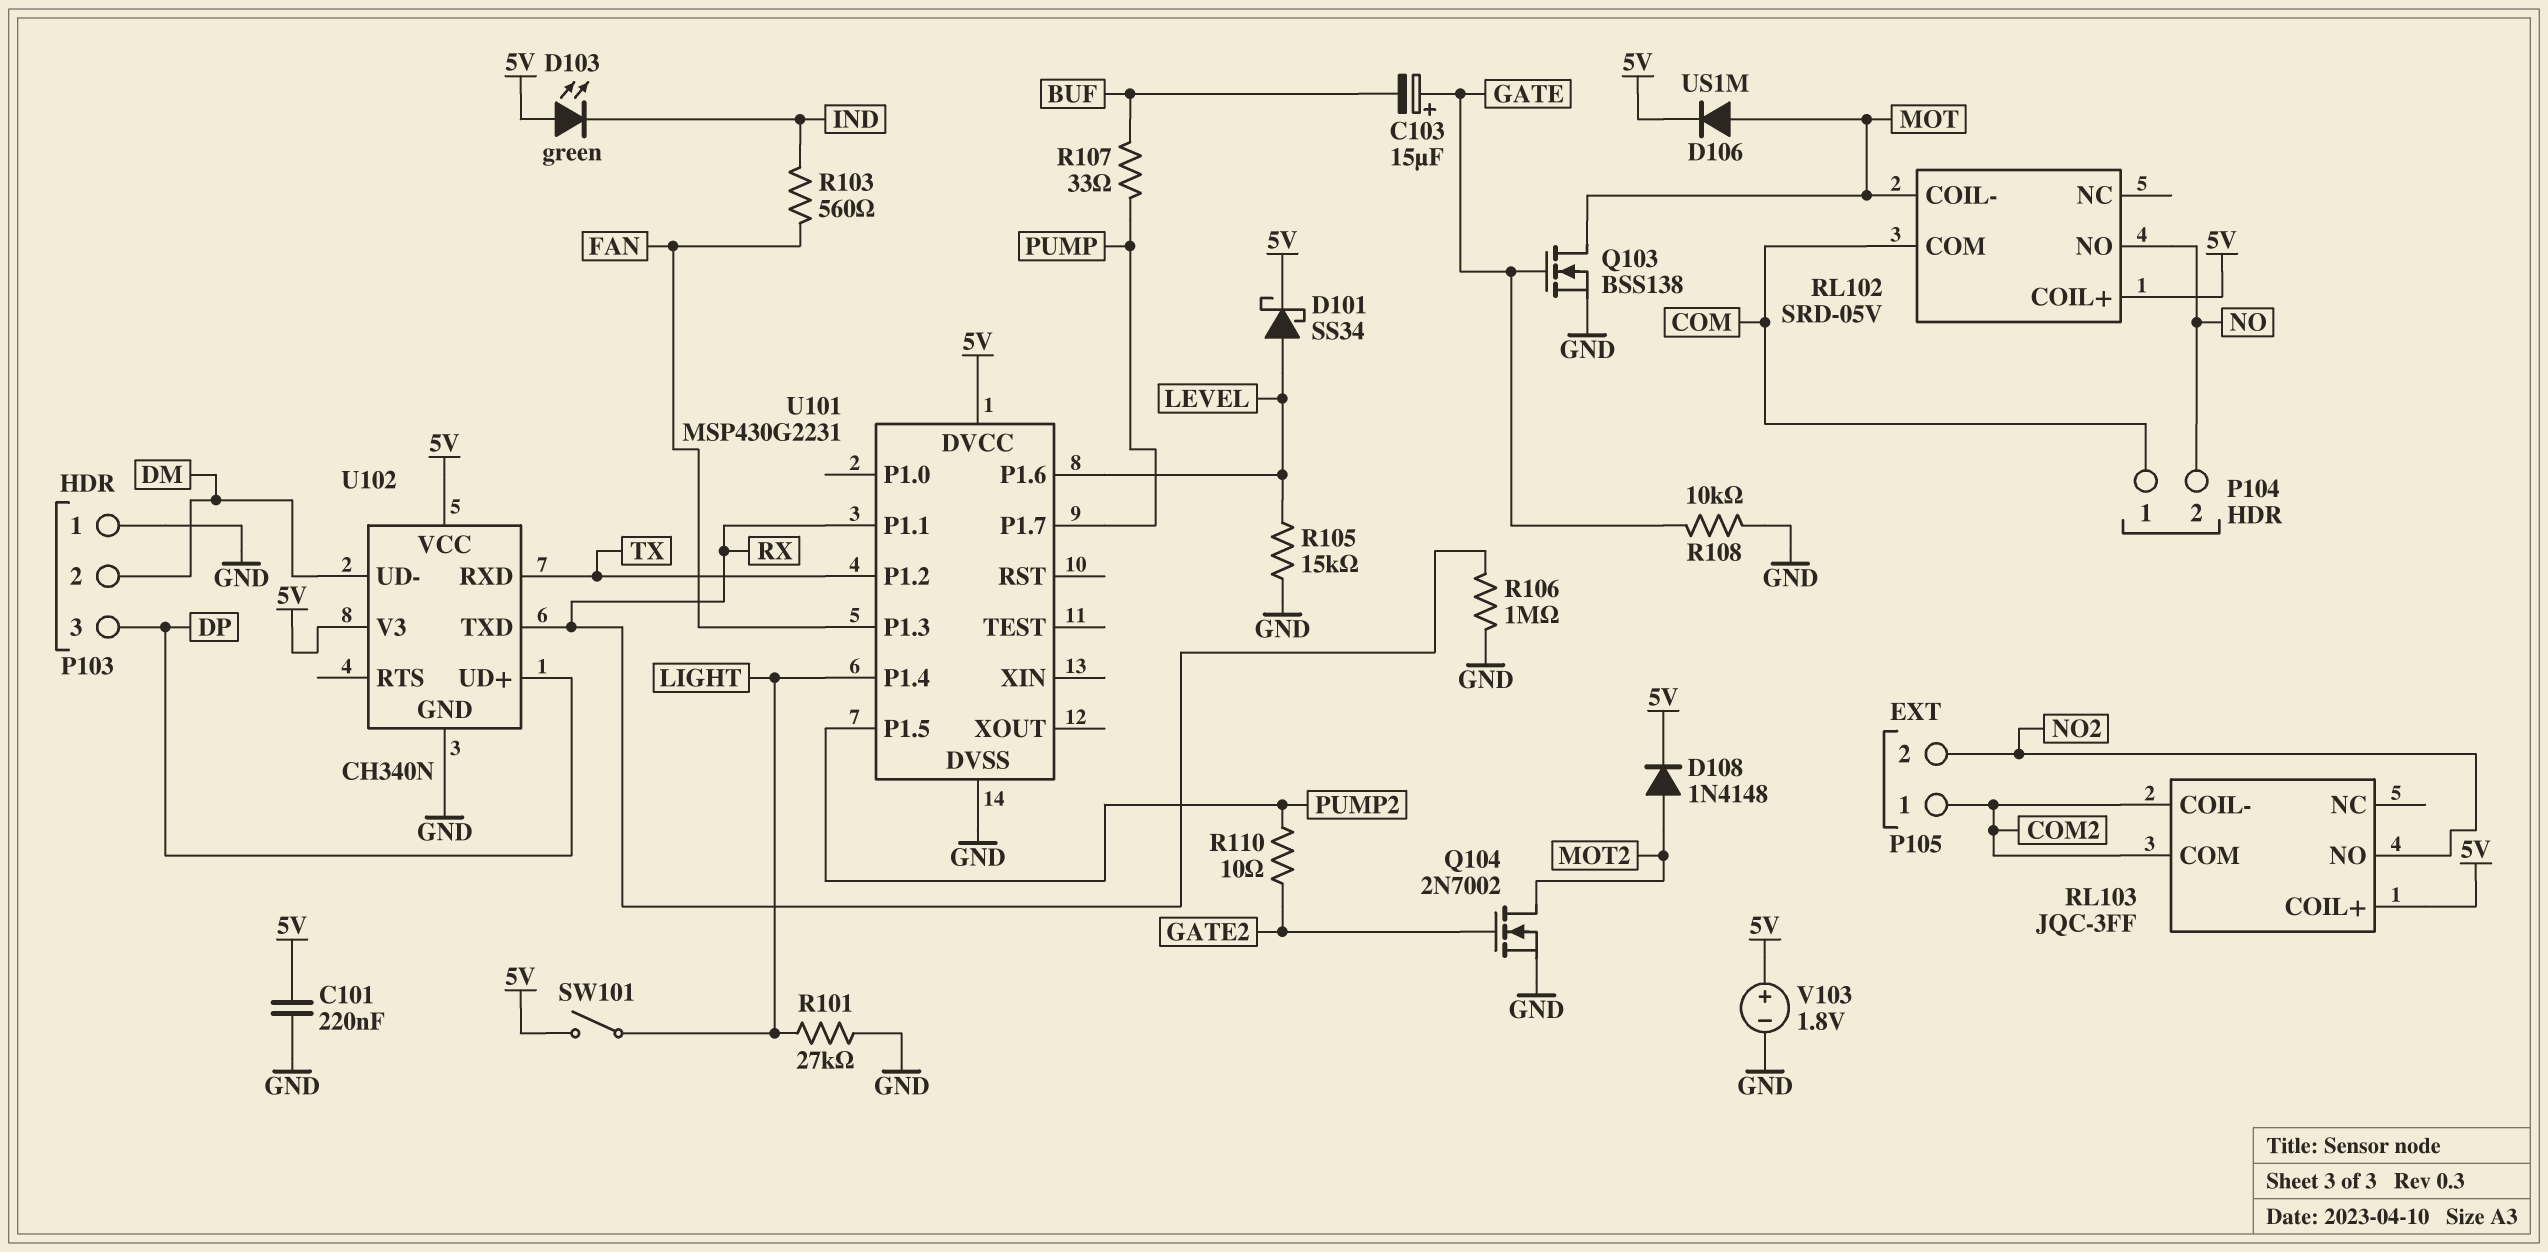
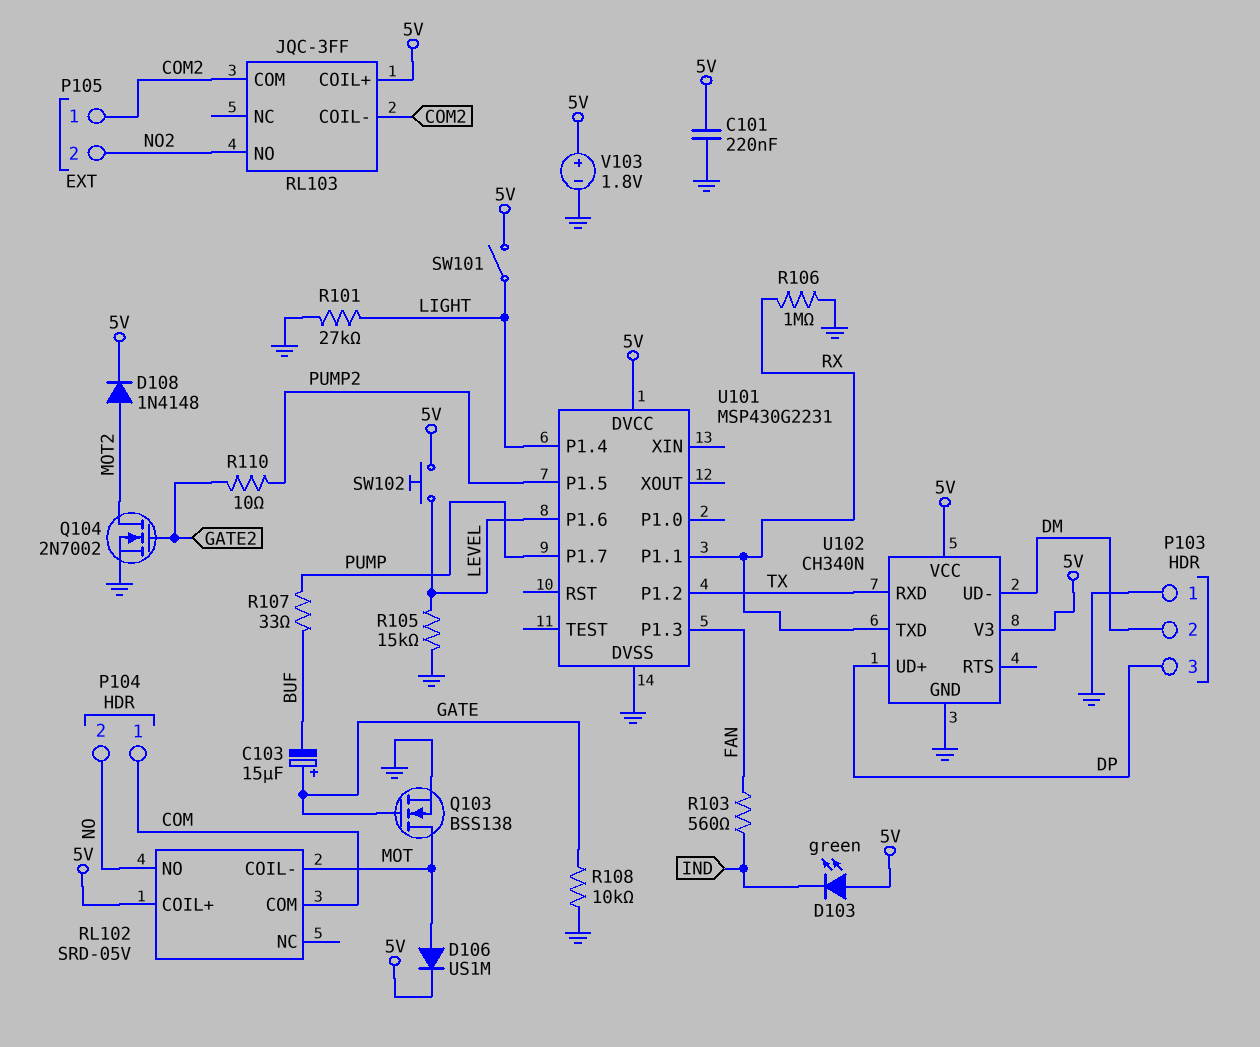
D101: schottky SS34 (A LEVEL, K 5V) -> none
SW102: none -> button (5V, LEVEL)

